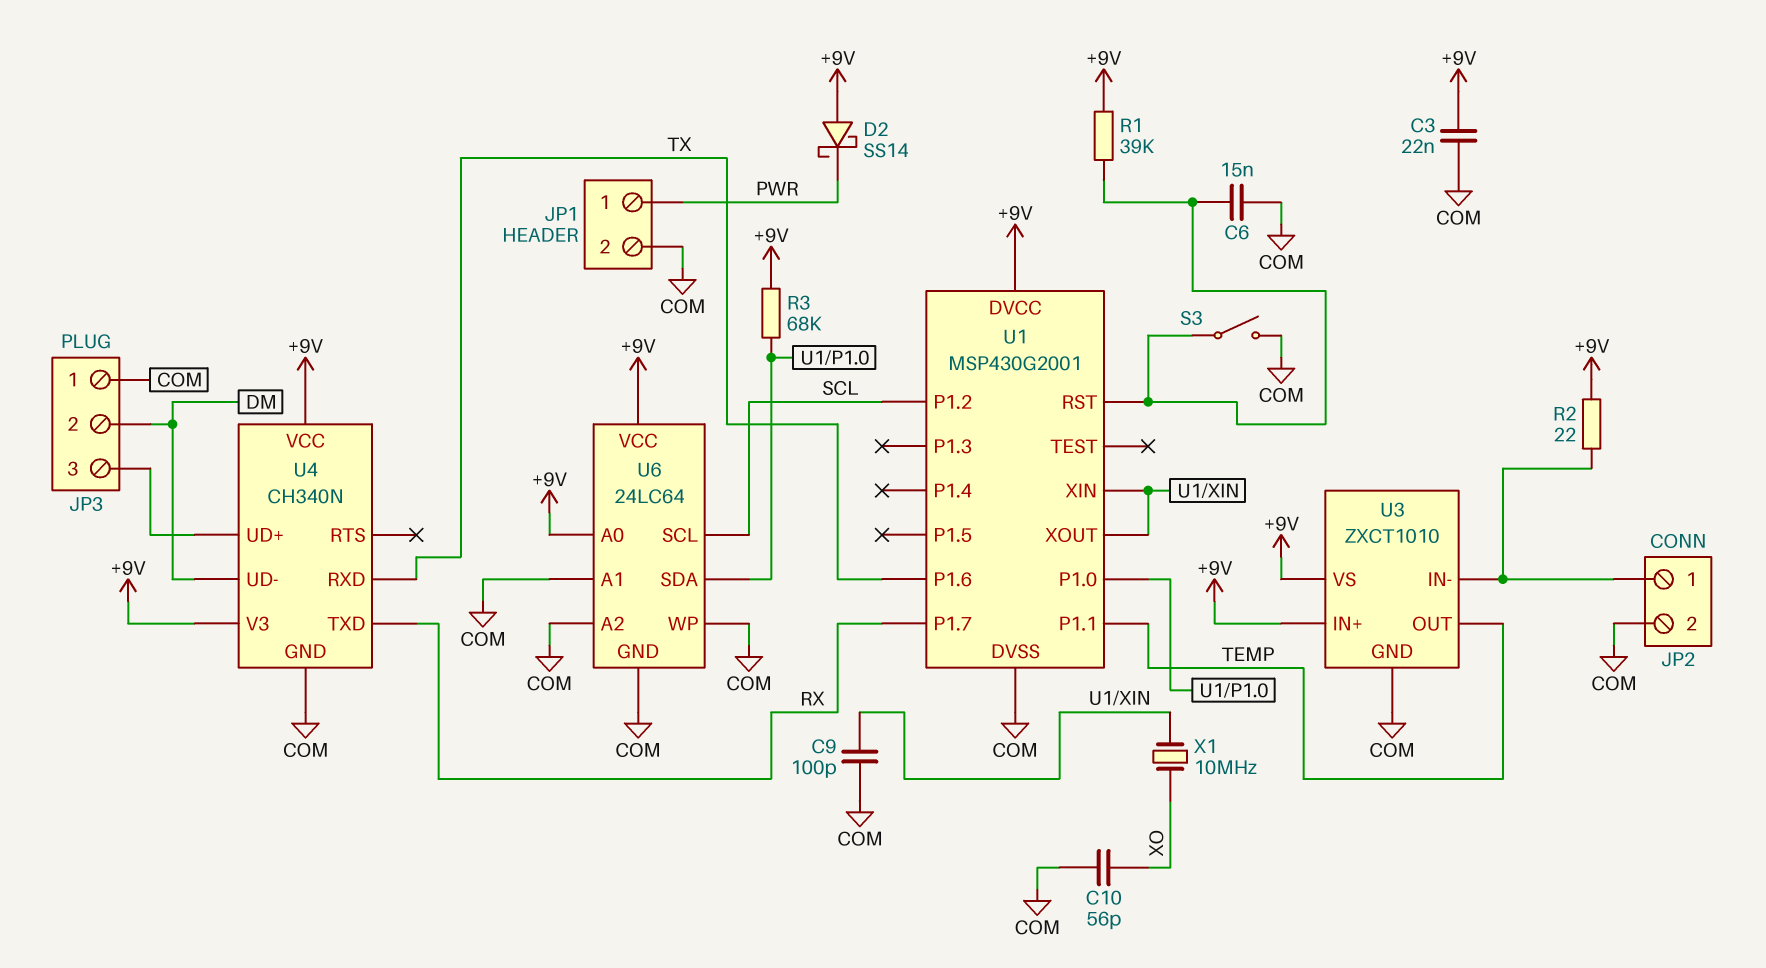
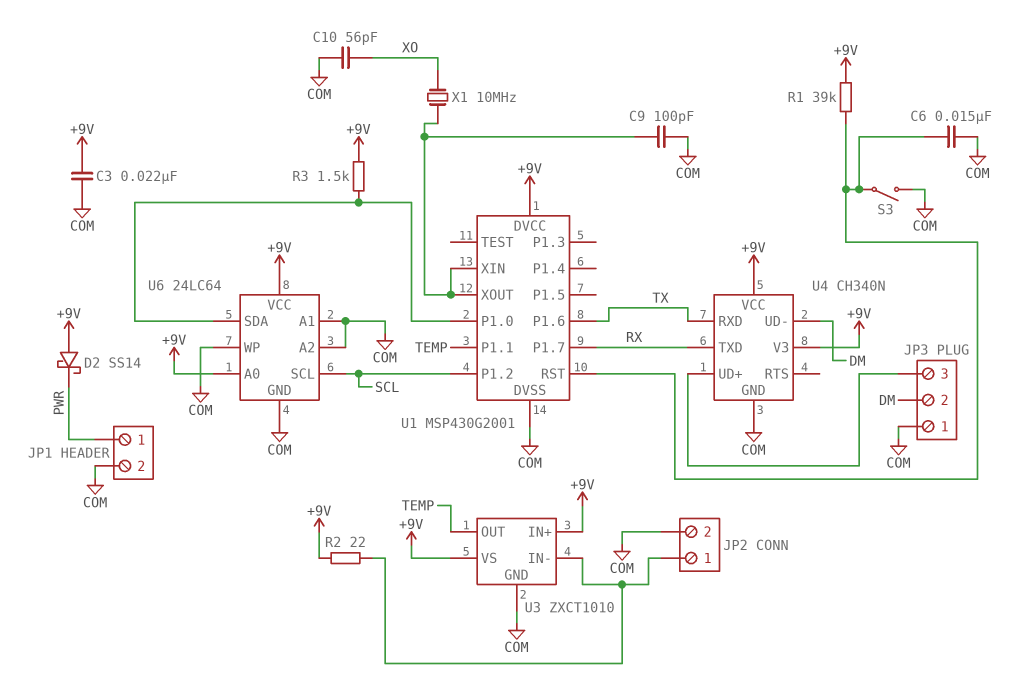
R3: 68k (+9V, U1/P1.0) -> 1.5k (+9V, U1/P1.0)

